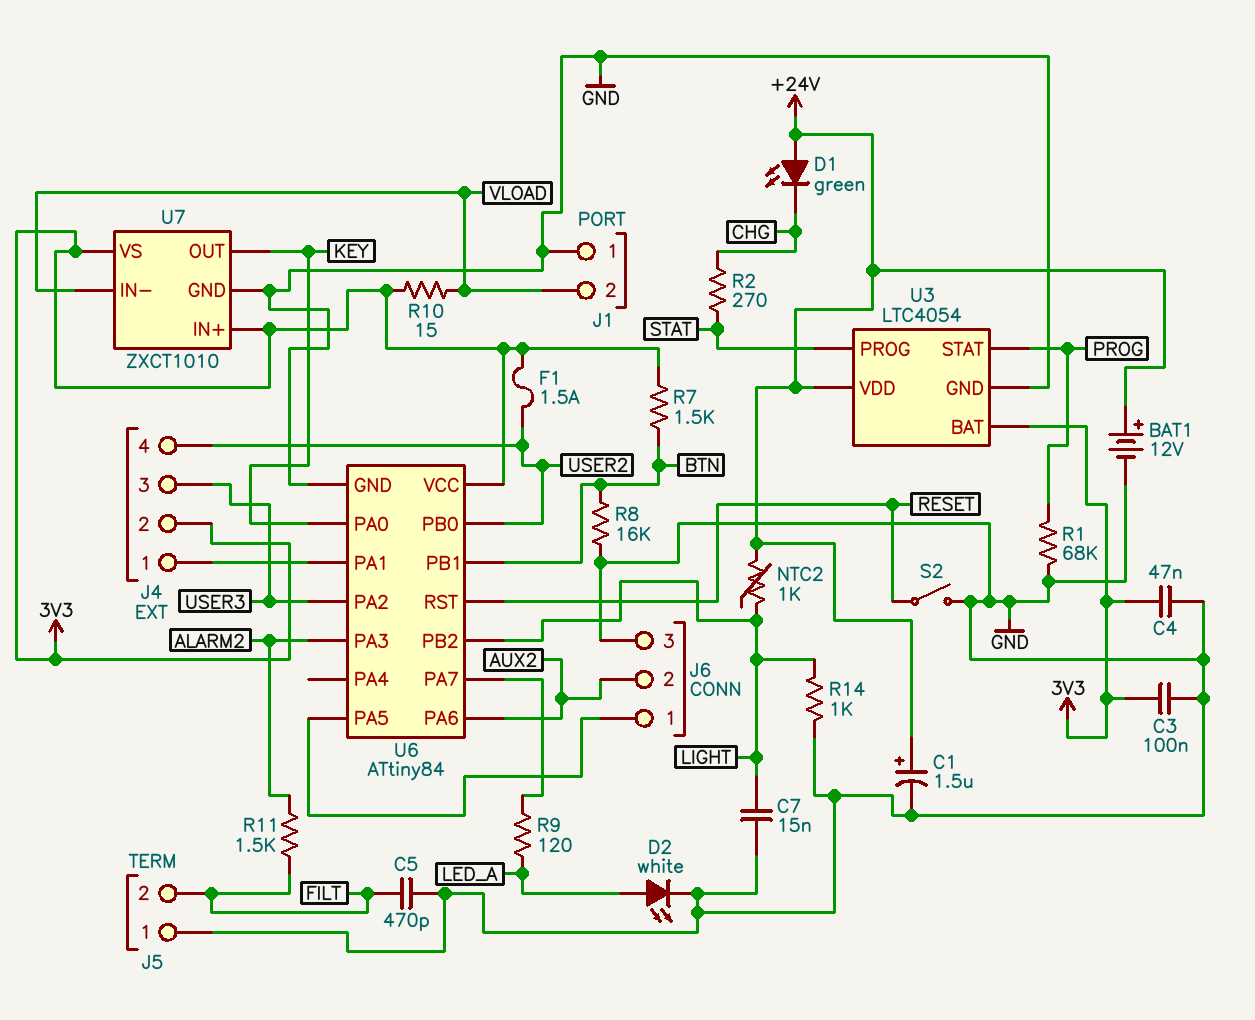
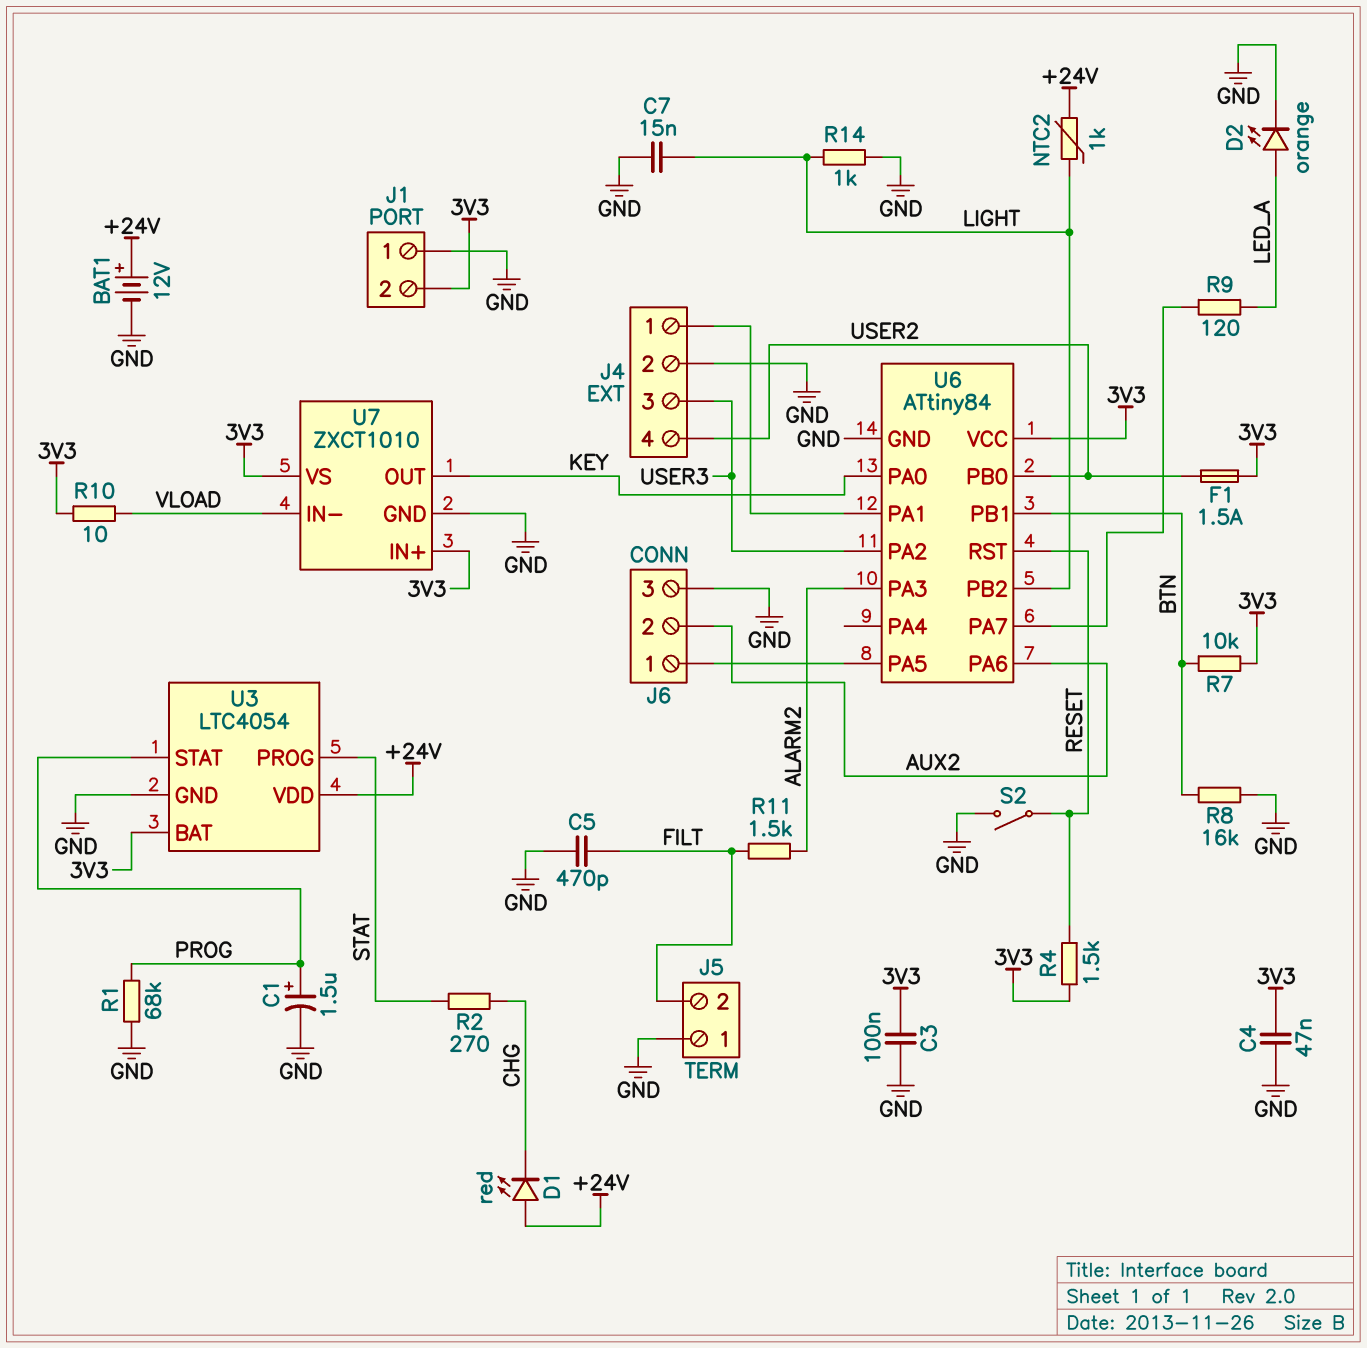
C1: 1.5uF (plus +24V, minus GND) -> 1.5uF (plus PROG, minus GND)
D1: LED green (A +24V, K CHG) -> LED red (A +24V, K CHG)
D2: LED white (A LED_A, K GND) -> LED orange (A LED_A, K GND)
J1 pin 2: VLOAD -> 3V3
J4 pin 2: 3V3 -> GND
R4: none -> 1.5k (3V3, RESET)
R7: 1.5k (3V3, BTN) -> 10k (3V3, BTN)
R10: 15 (3V3, VLOAD) -> 10 (3V3, VLOAD)

